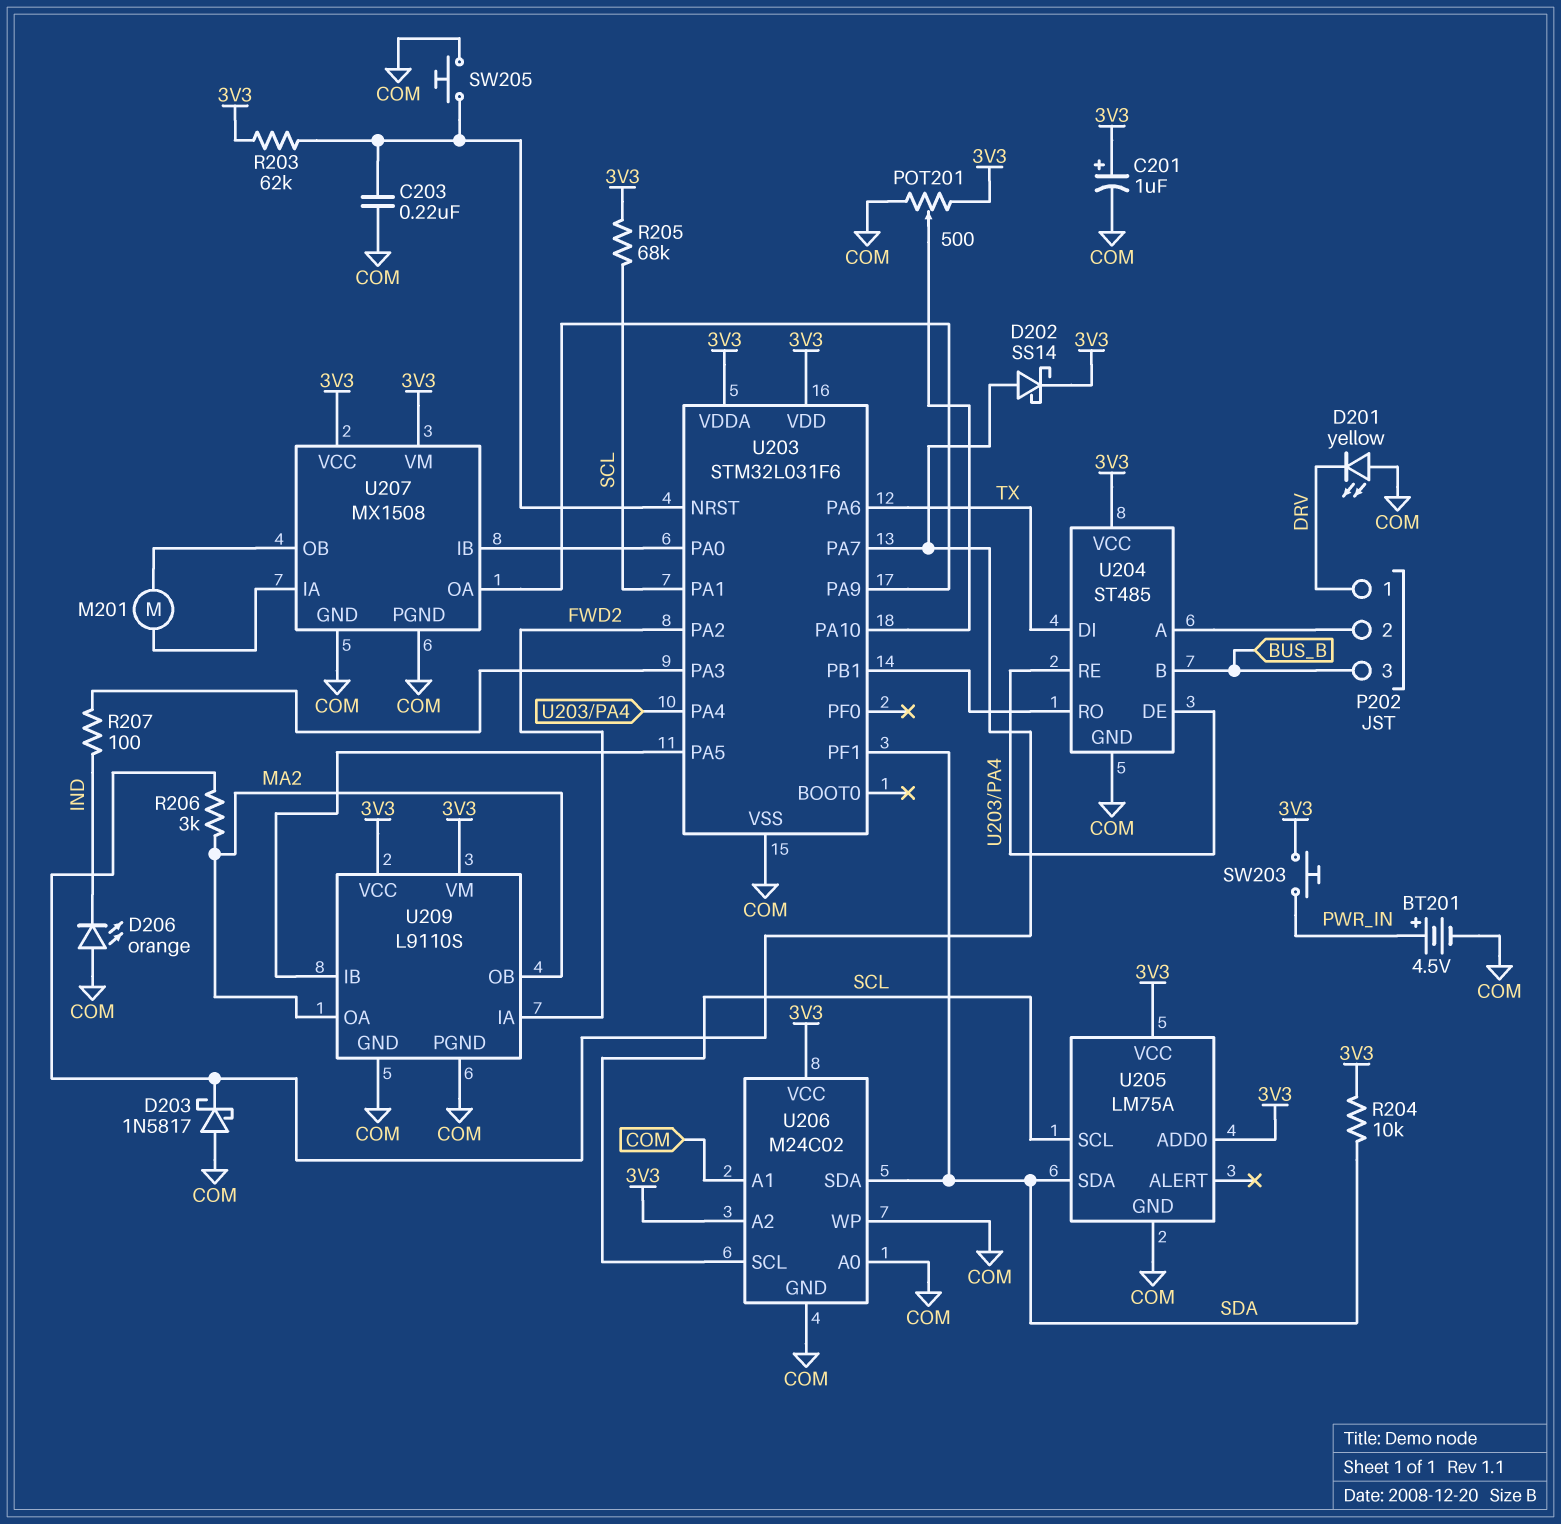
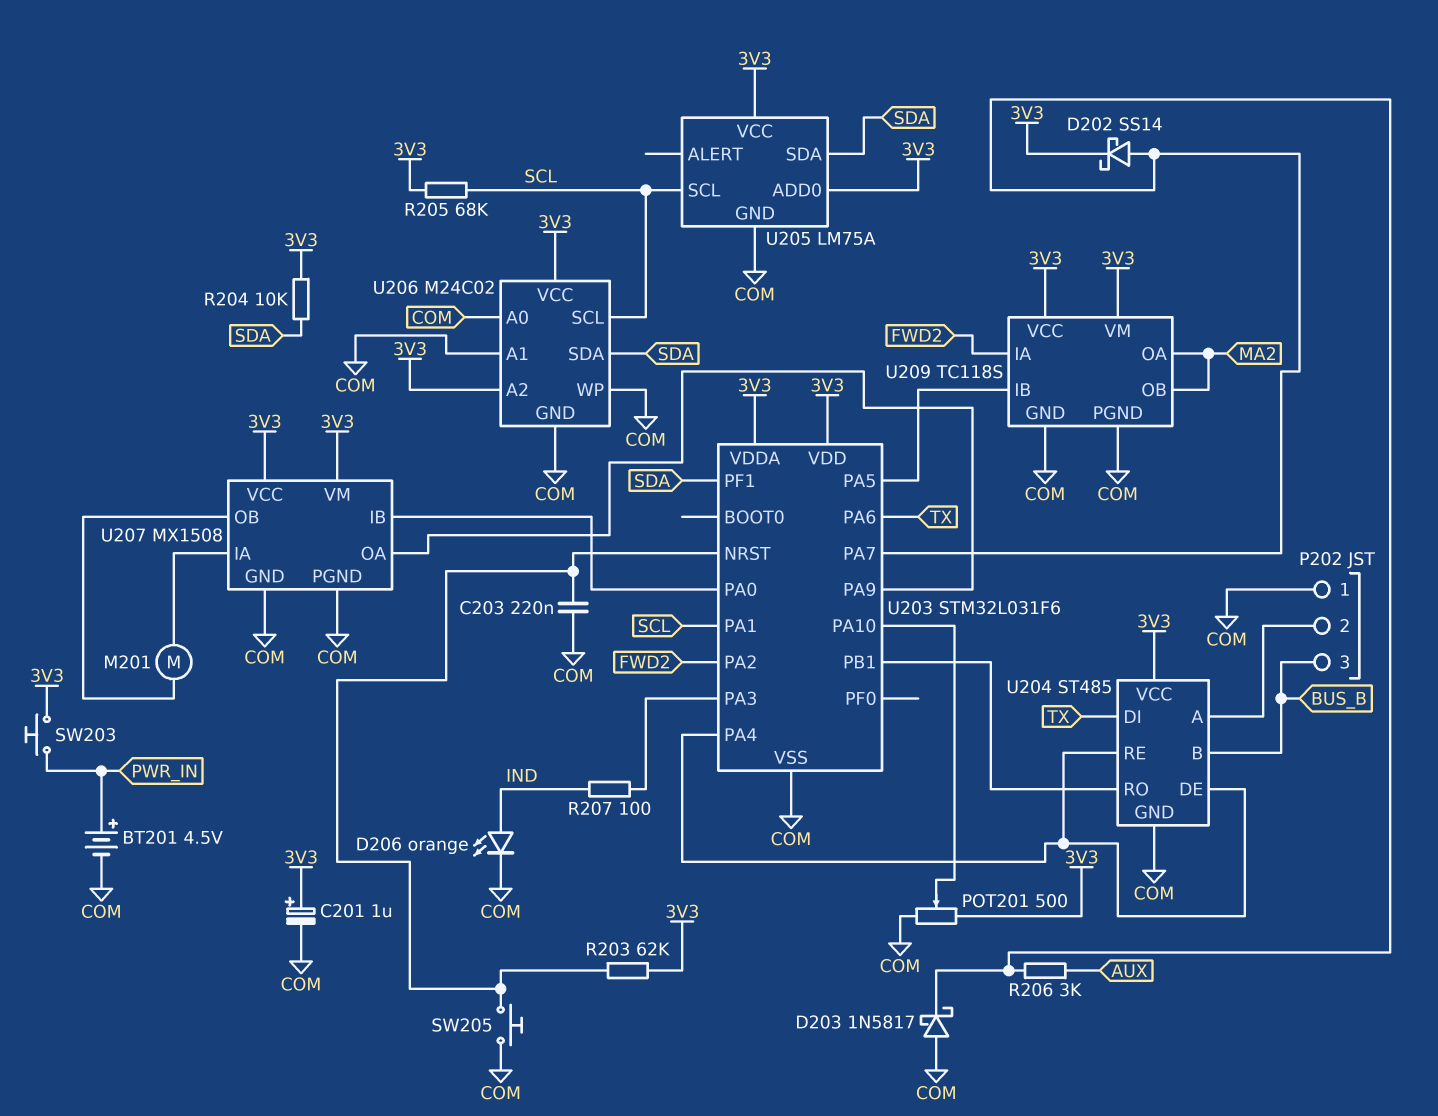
D201: LED yellow (A COM, K DRV) -> none
D206: LED orange (A COM, K IND) -> LED orange (A IND, K COM)
P202 pin 1: DRV -> COM
R206: 3k (MA2, U203/PA7) -> 3k (AUX, U203/PA7)
U209: L9110S -> TC118S

